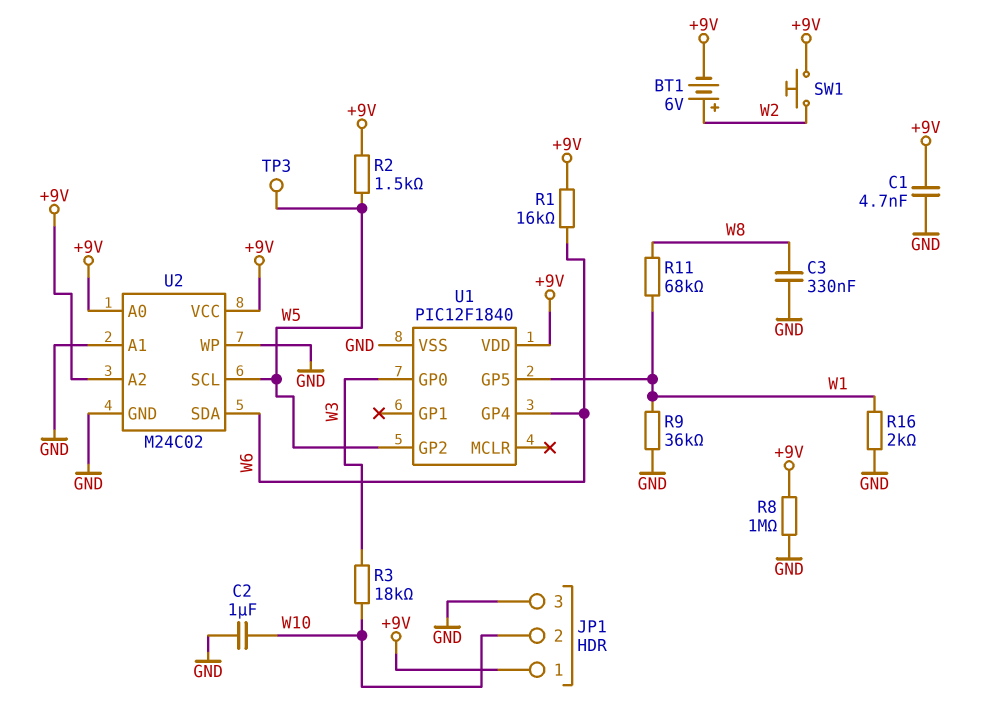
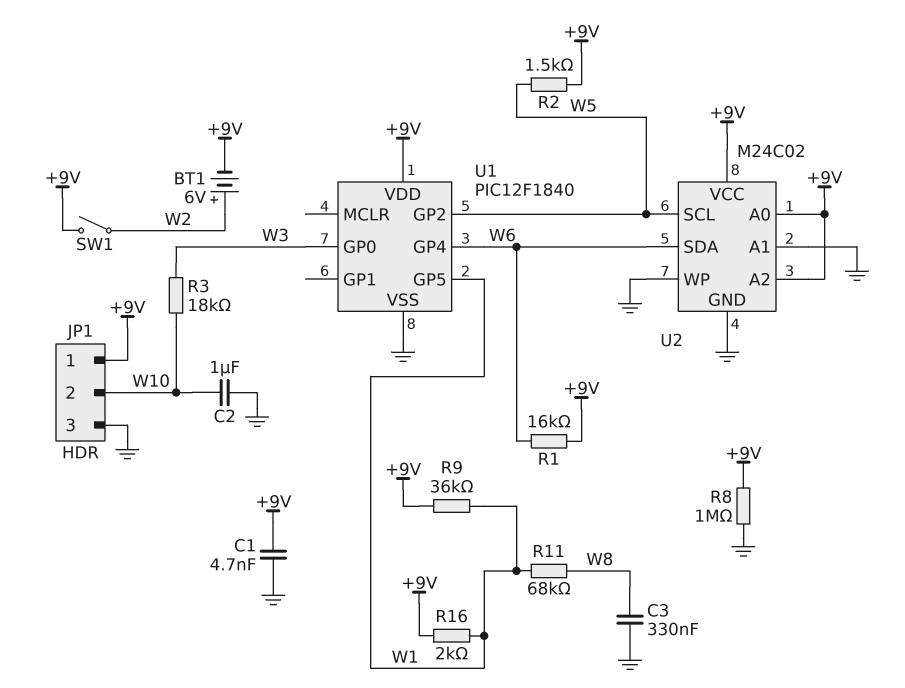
R9: 36k (GND, W1) -> 36k (+9V, W1)
R16: 2k (GND, W1) -> 2k (+9V, W1)
SW1: button (+9V, W2) -> switch (+9V, W2)
TP3: test point (W5) -> none

